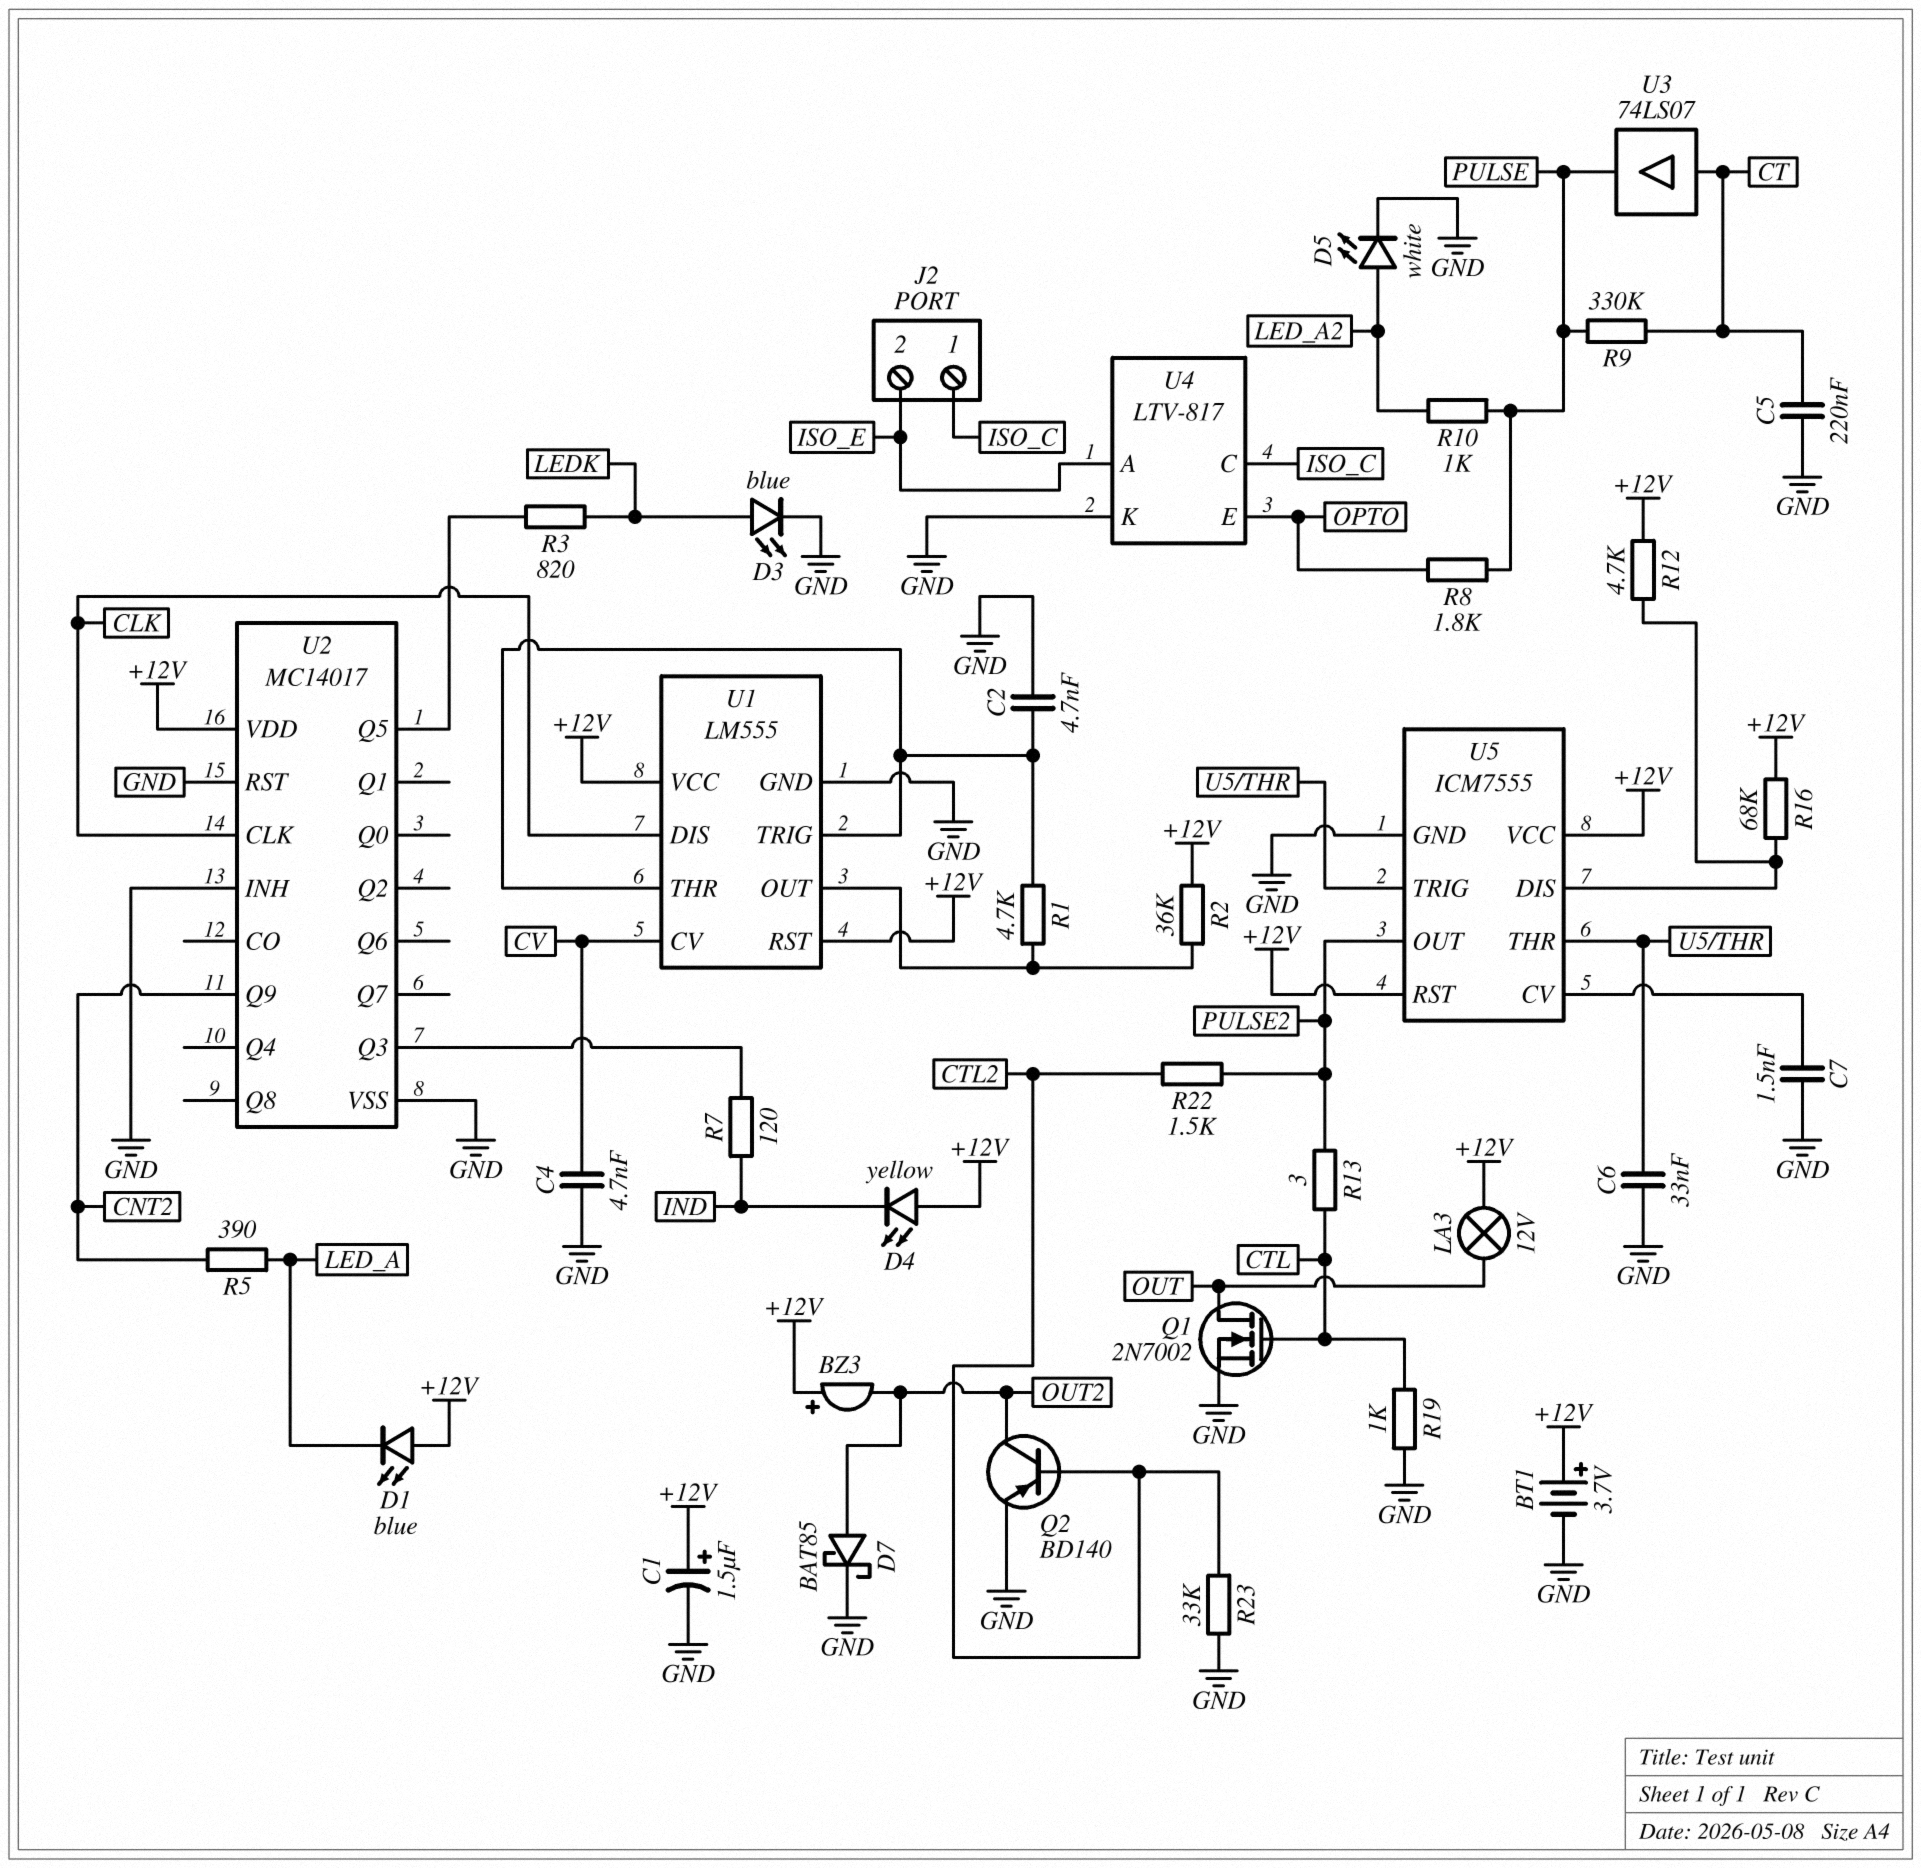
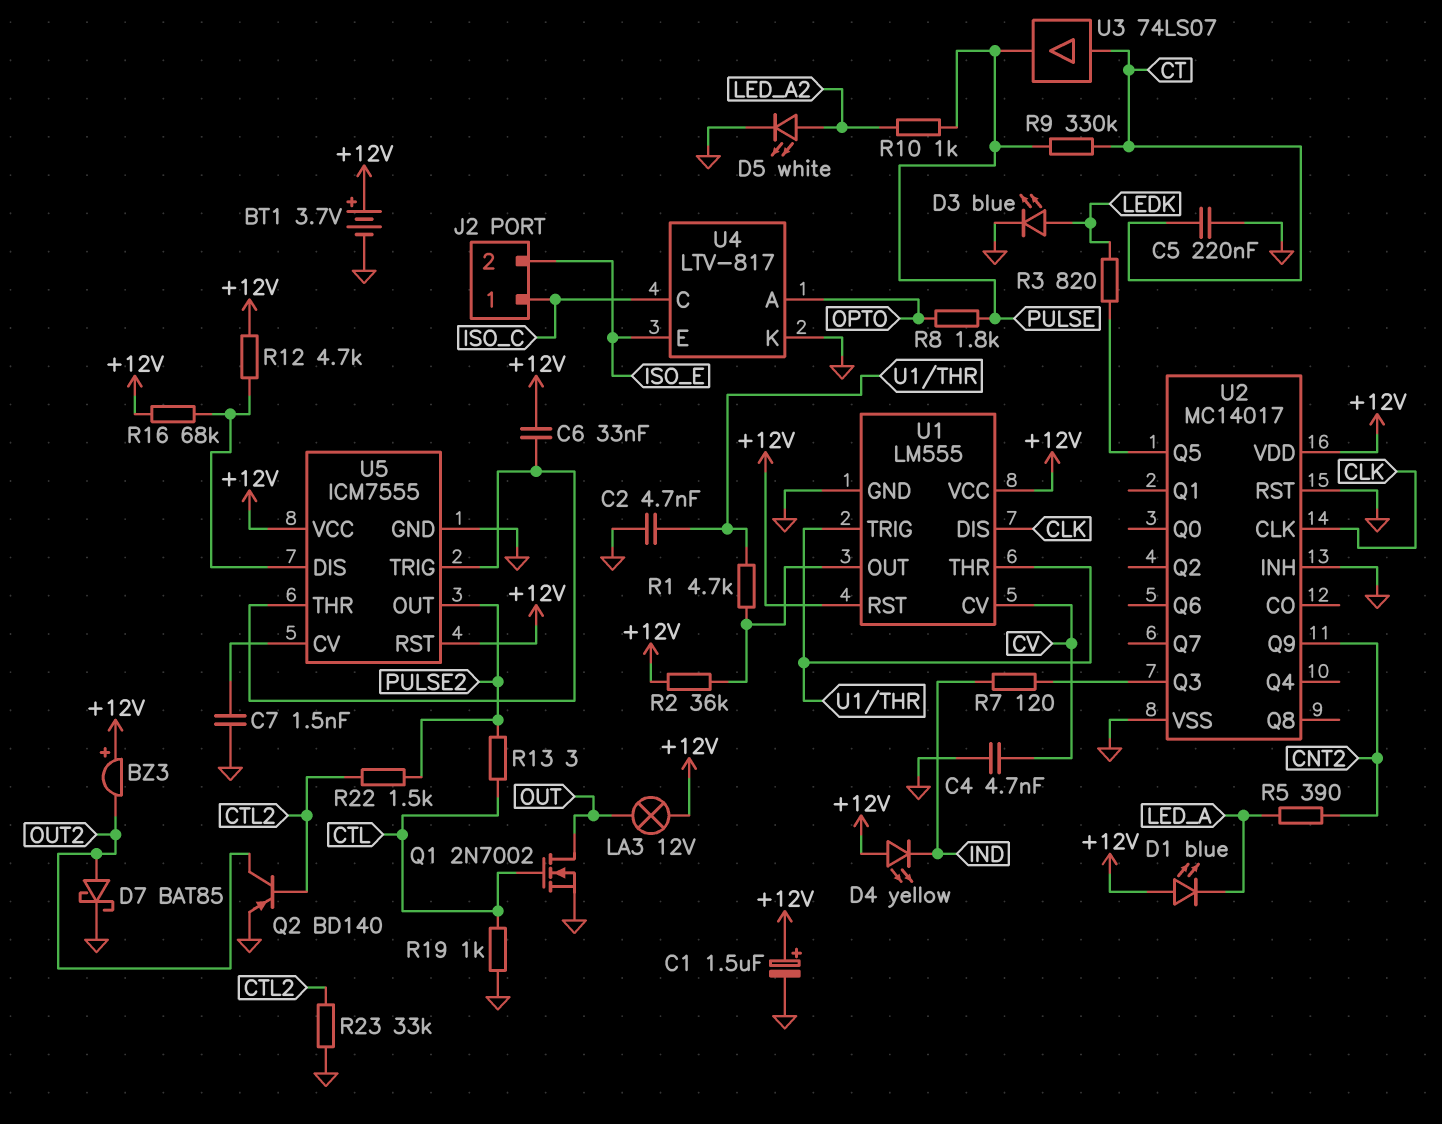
C6: 33nF (GND, U5/THR) -> 33nF (+12V, U5/THR)
U4 pin A: ISO_E -> OPTO
U4 pin E: OPTO -> ISO_E

